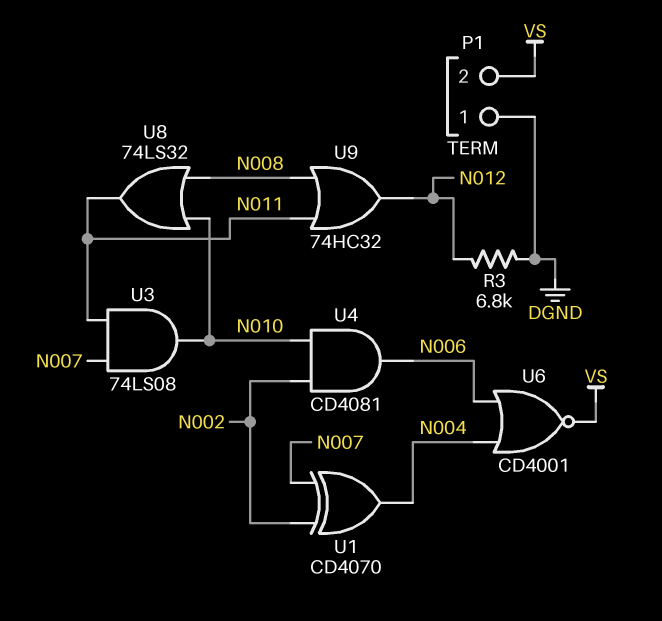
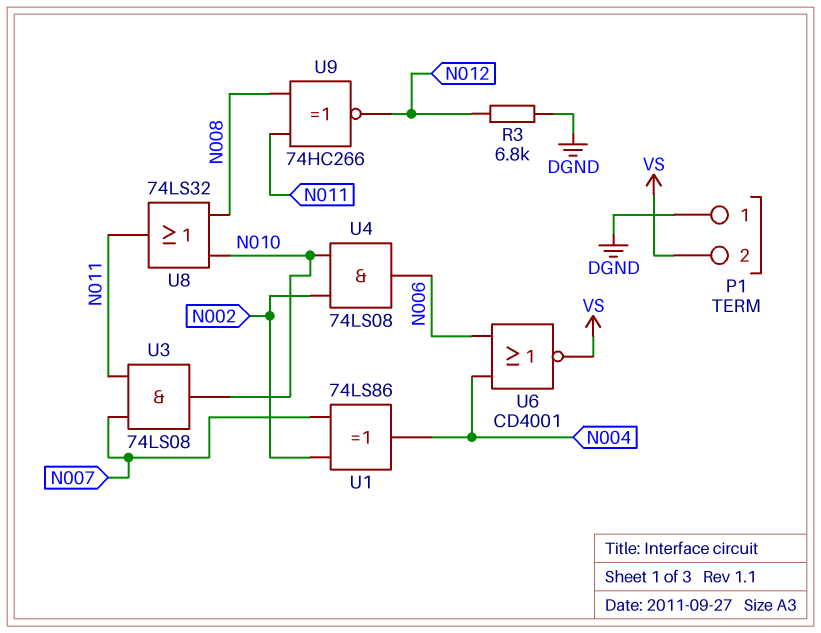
U1: XOR CD4070 (in N002, in N007, out N004) -> XOR 74LS86 (in N002, in N007, out N004)
U4: AND CD4081 (in N002, in N010, out N006) -> AND 74LS08 (in N002, in N010, out N006)
U9: OR 74HC32 (in N008, in N011, out N012) -> XNOR 74HC266 (in N008, in N011, out N012)

